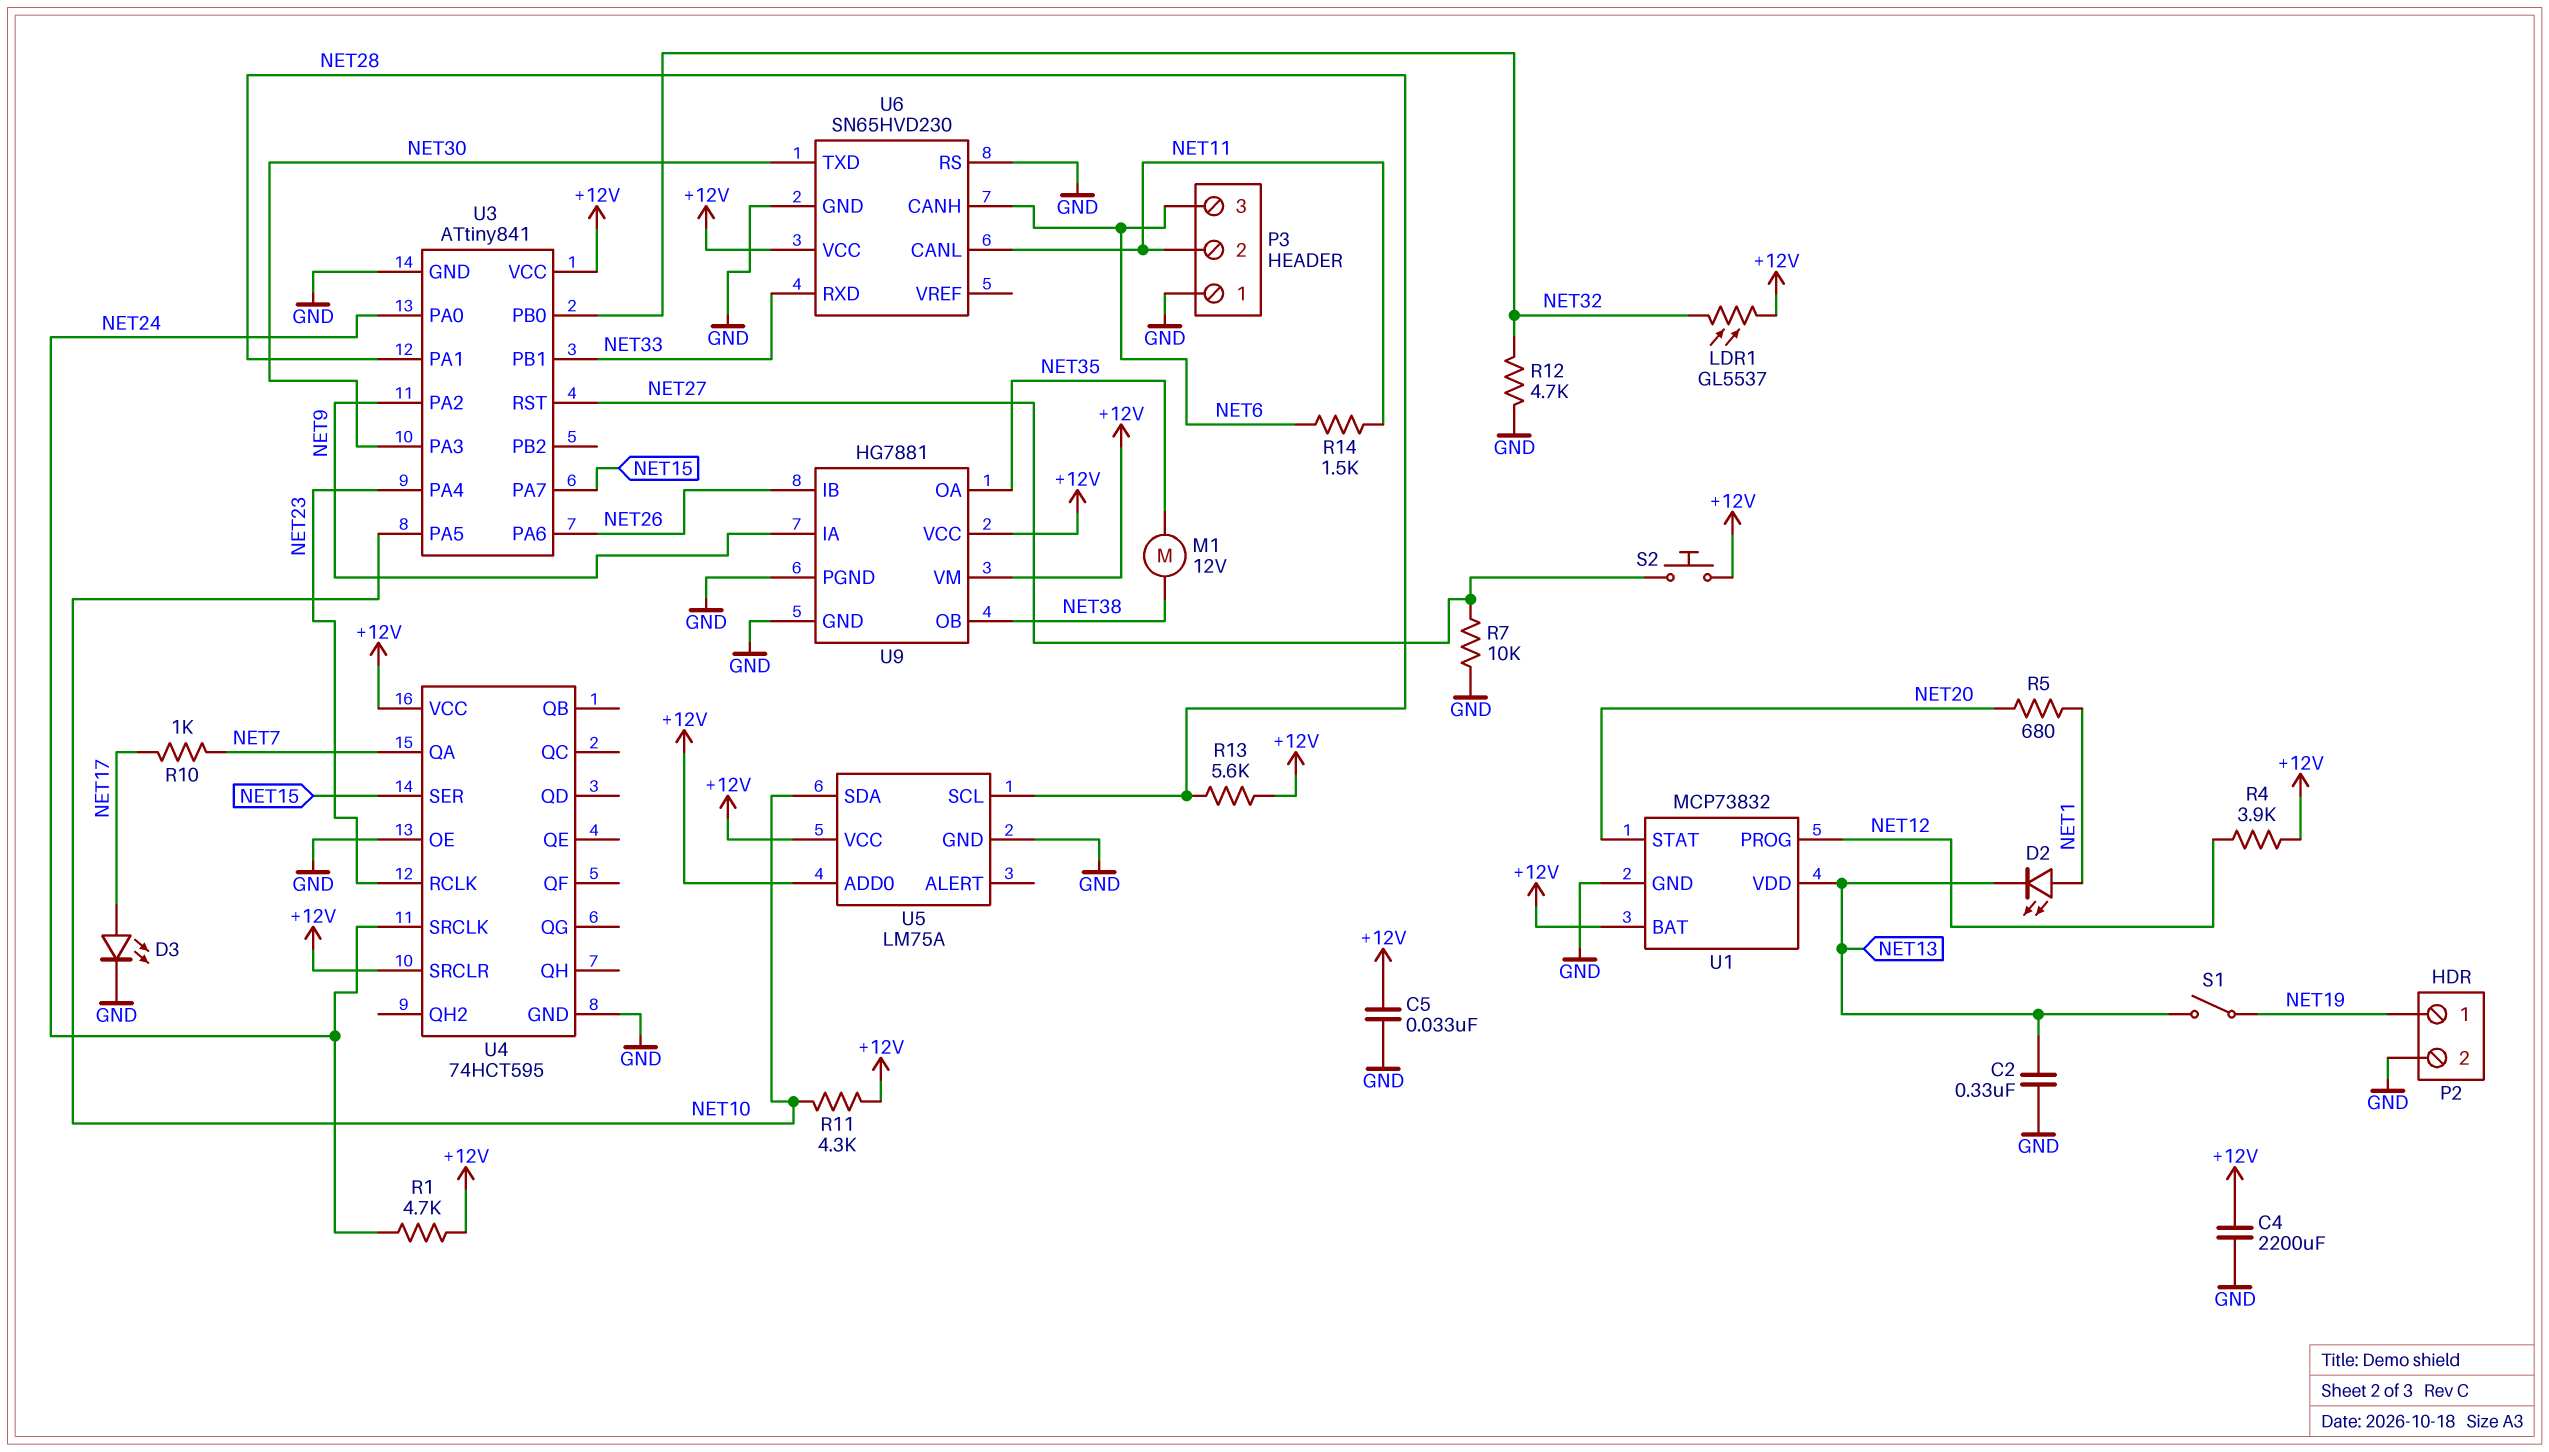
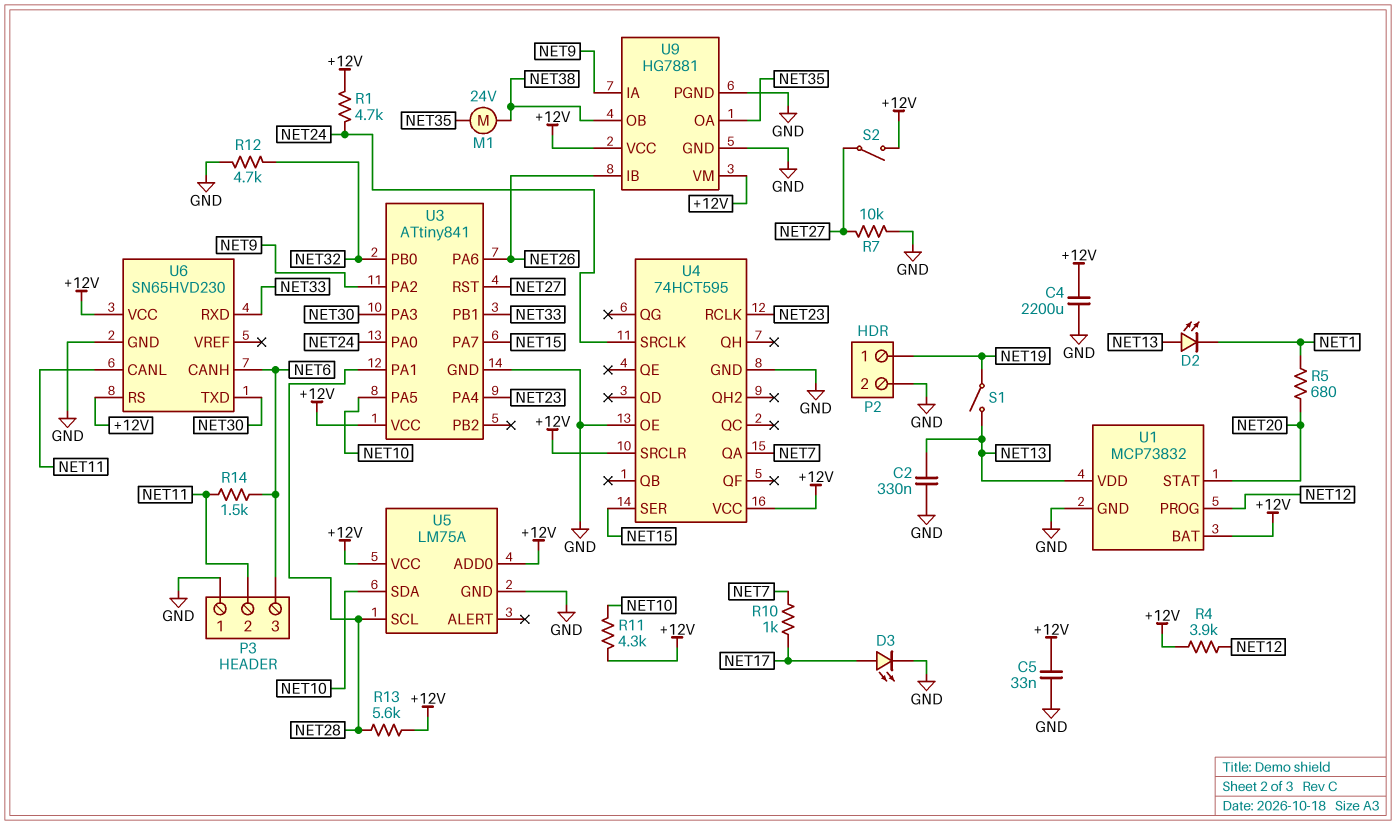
D2: LED (A NET1, K NET13) -> LED (A NET13, K NET1)
LDR1: GL5537 (+12V, NET32) -> none
M1: motor 12V (NET35, NET38) -> motor 24V (NET35, NET38)
S2: button (+12V, NET27) -> switch (+12V, NET27)
U6 pin RS: GND -> +12V

